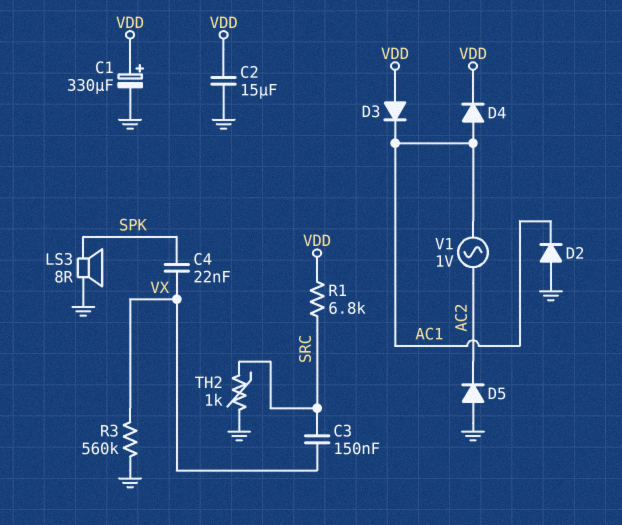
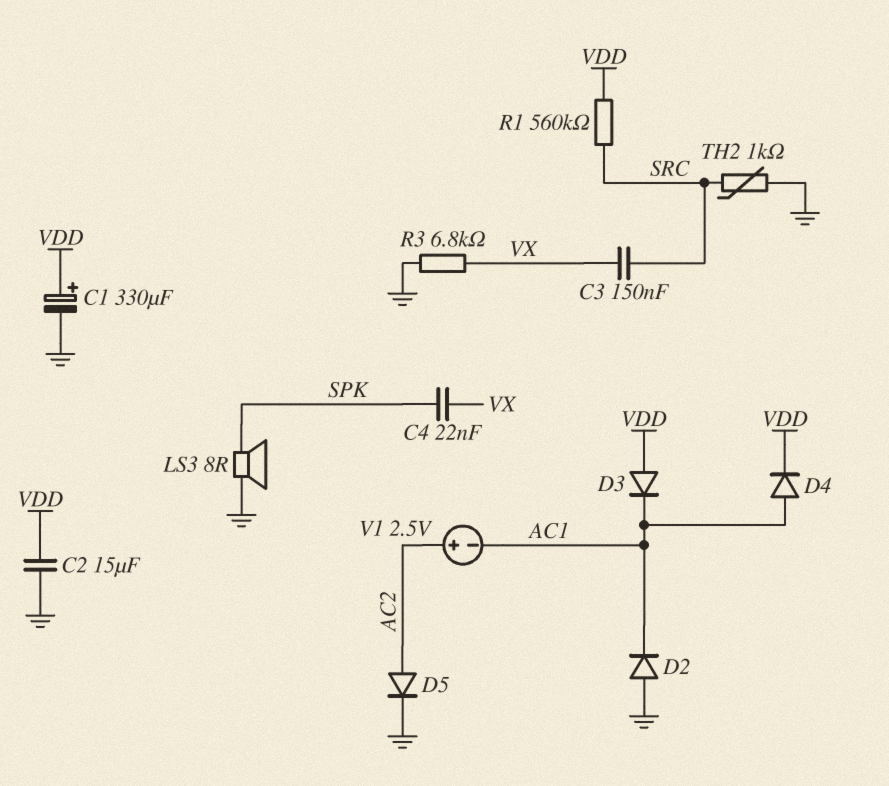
D5: diode (A GND, K AC2) -> diode (A AC2, K GND)
R1: 6.8k (SRC, VDD) -> 560k (SRC, VDD)
R3: 560k (GND, VX) -> 6.8k (GND, VX)
V1: AC 1V (AC1, AC2) -> 2.5V (plus AC2, minus AC1)

